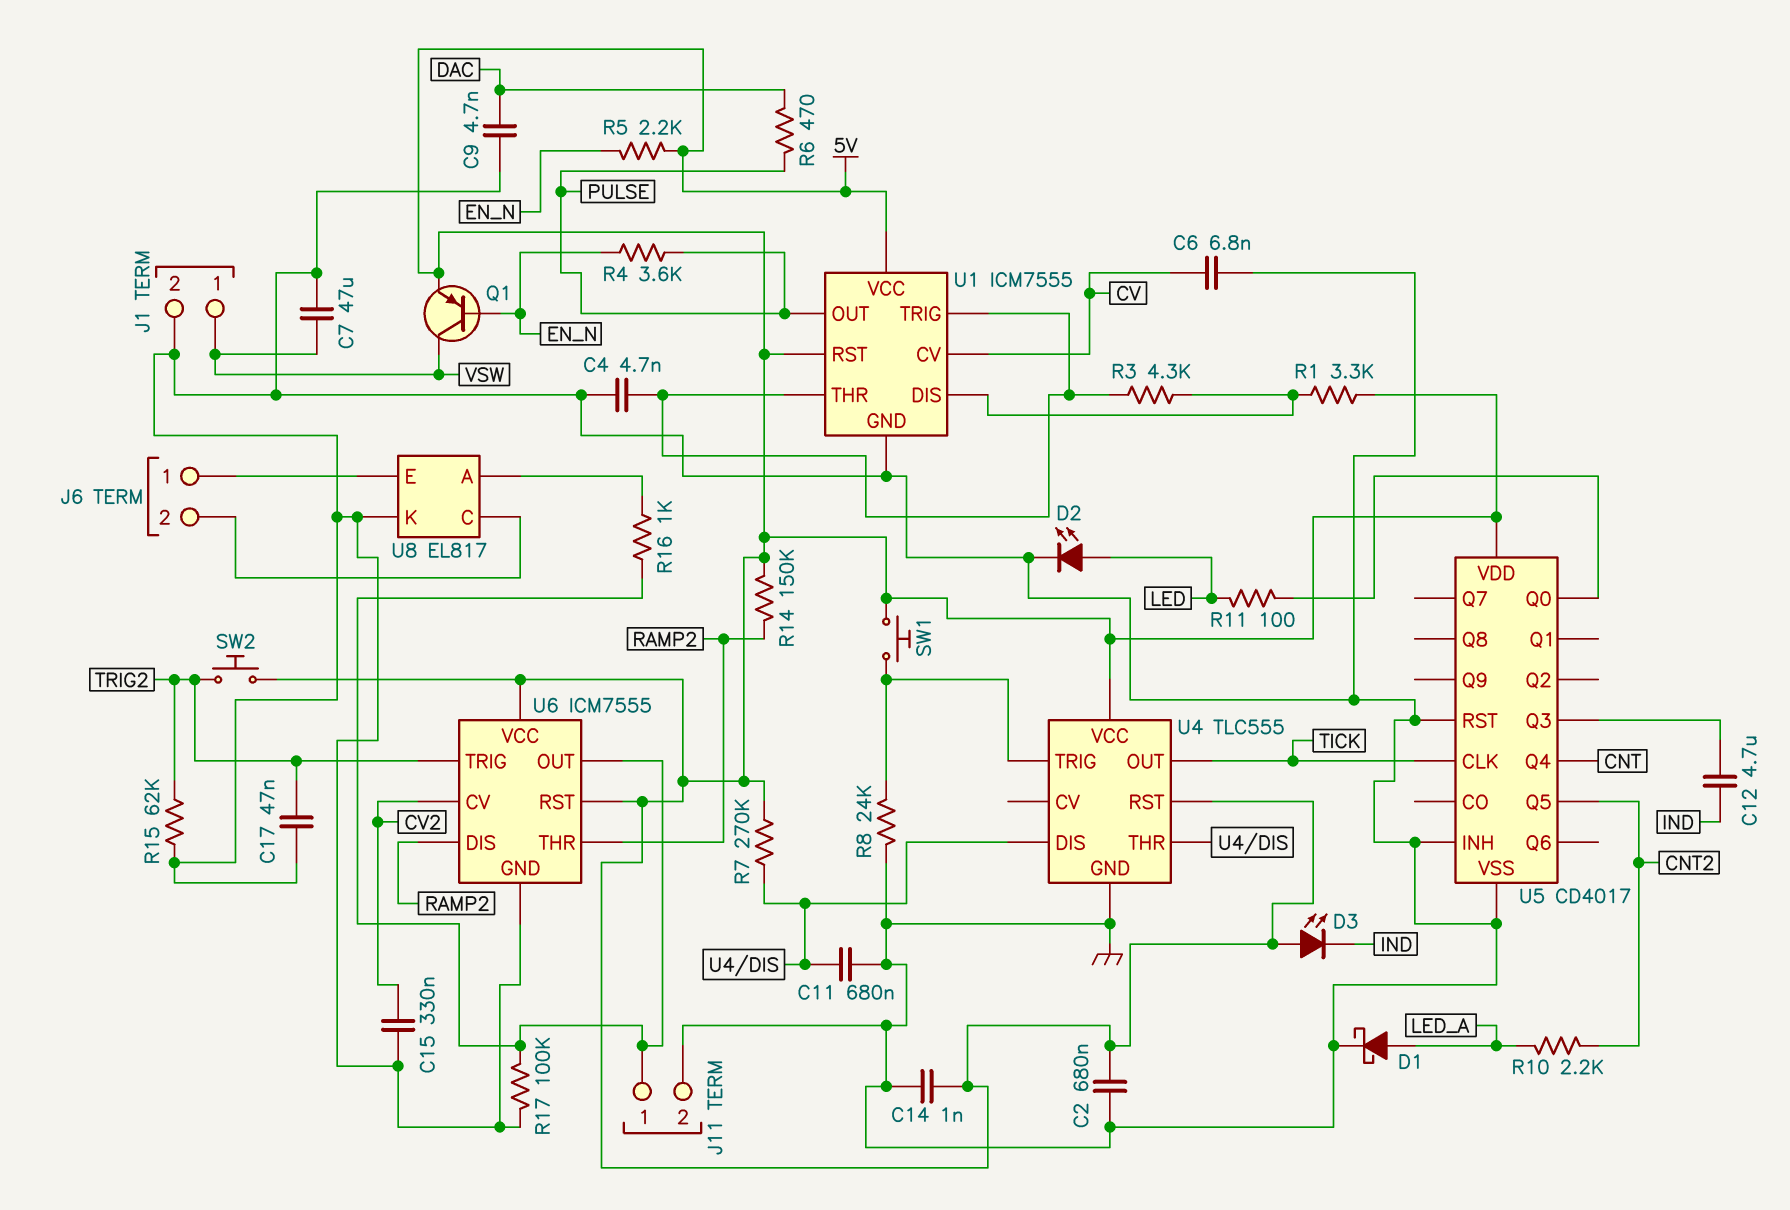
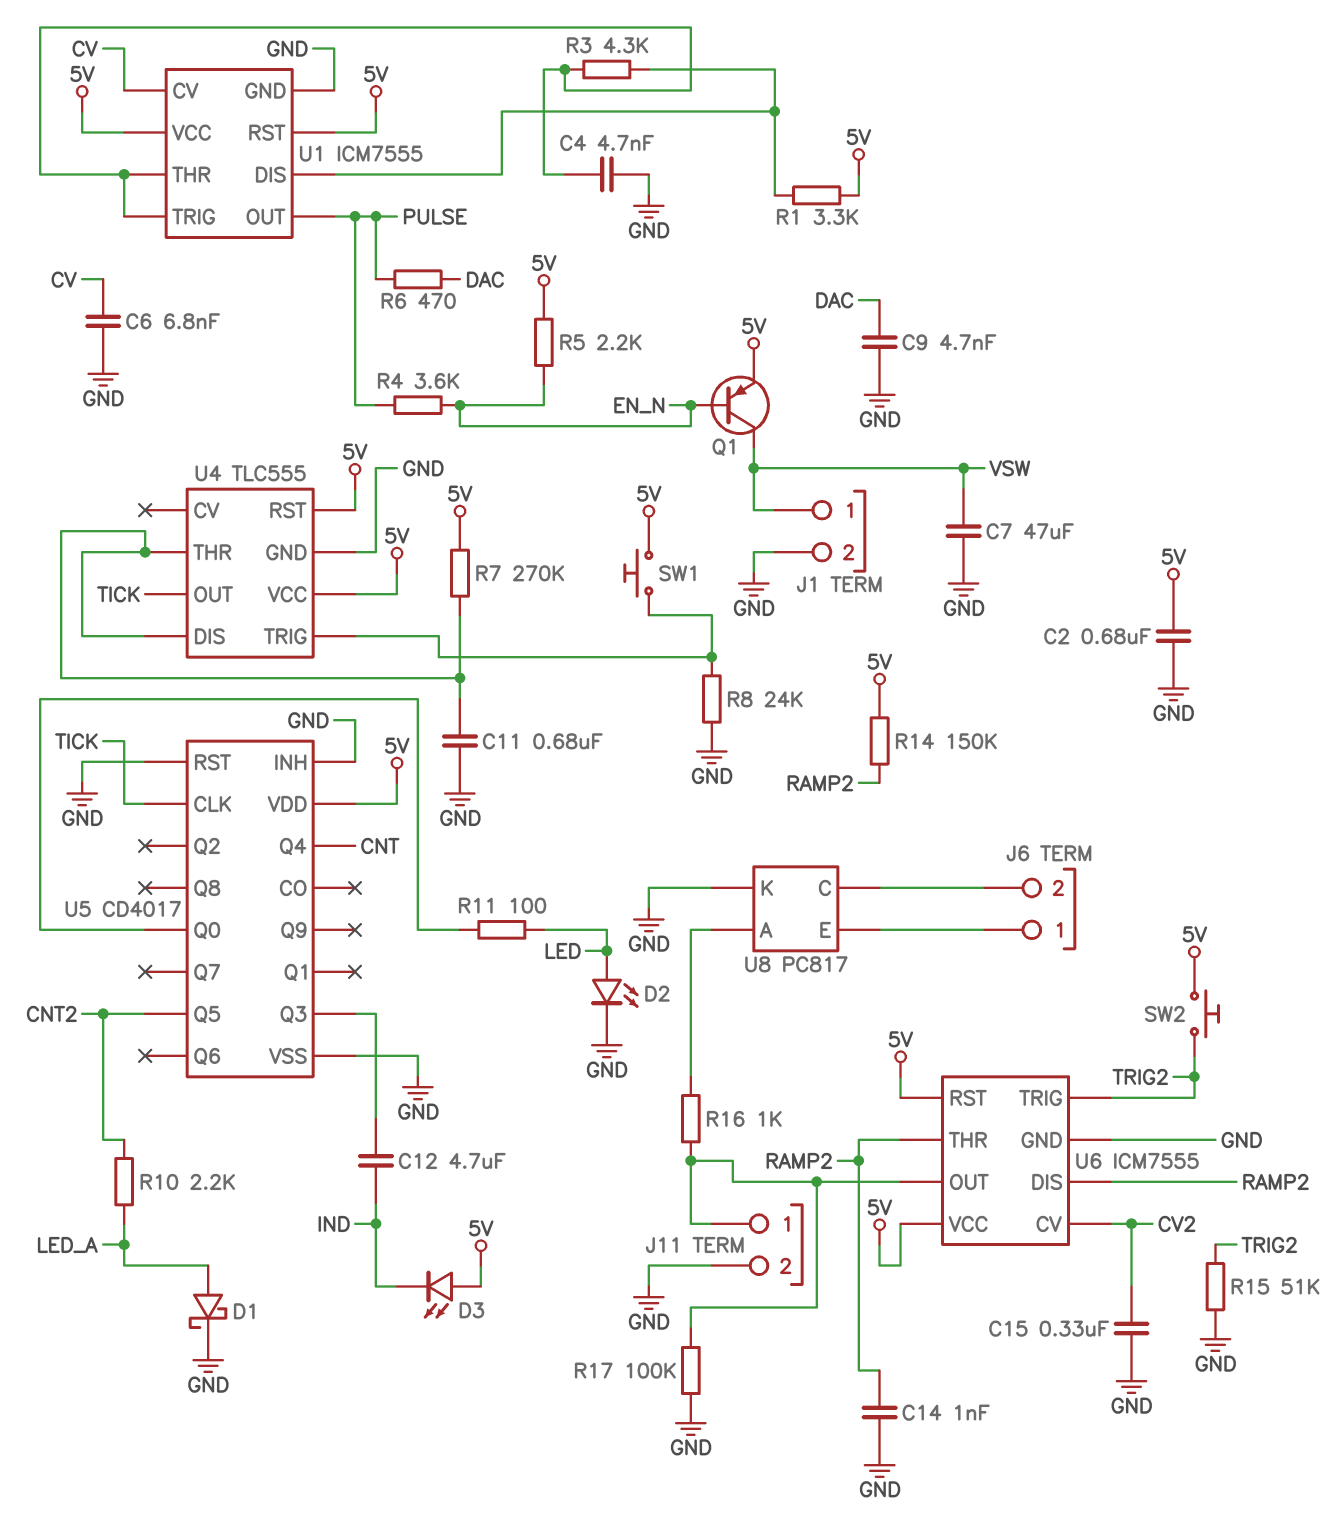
C14: 1nF (5V, GND) -> 1nF (GND, RAMP2)
C17: 47nF (GND, TRIG2) -> none
R15: 62k (GND, TRIG2) -> 51k (GND, TRIG2)
U8: EL817 -> PC817

